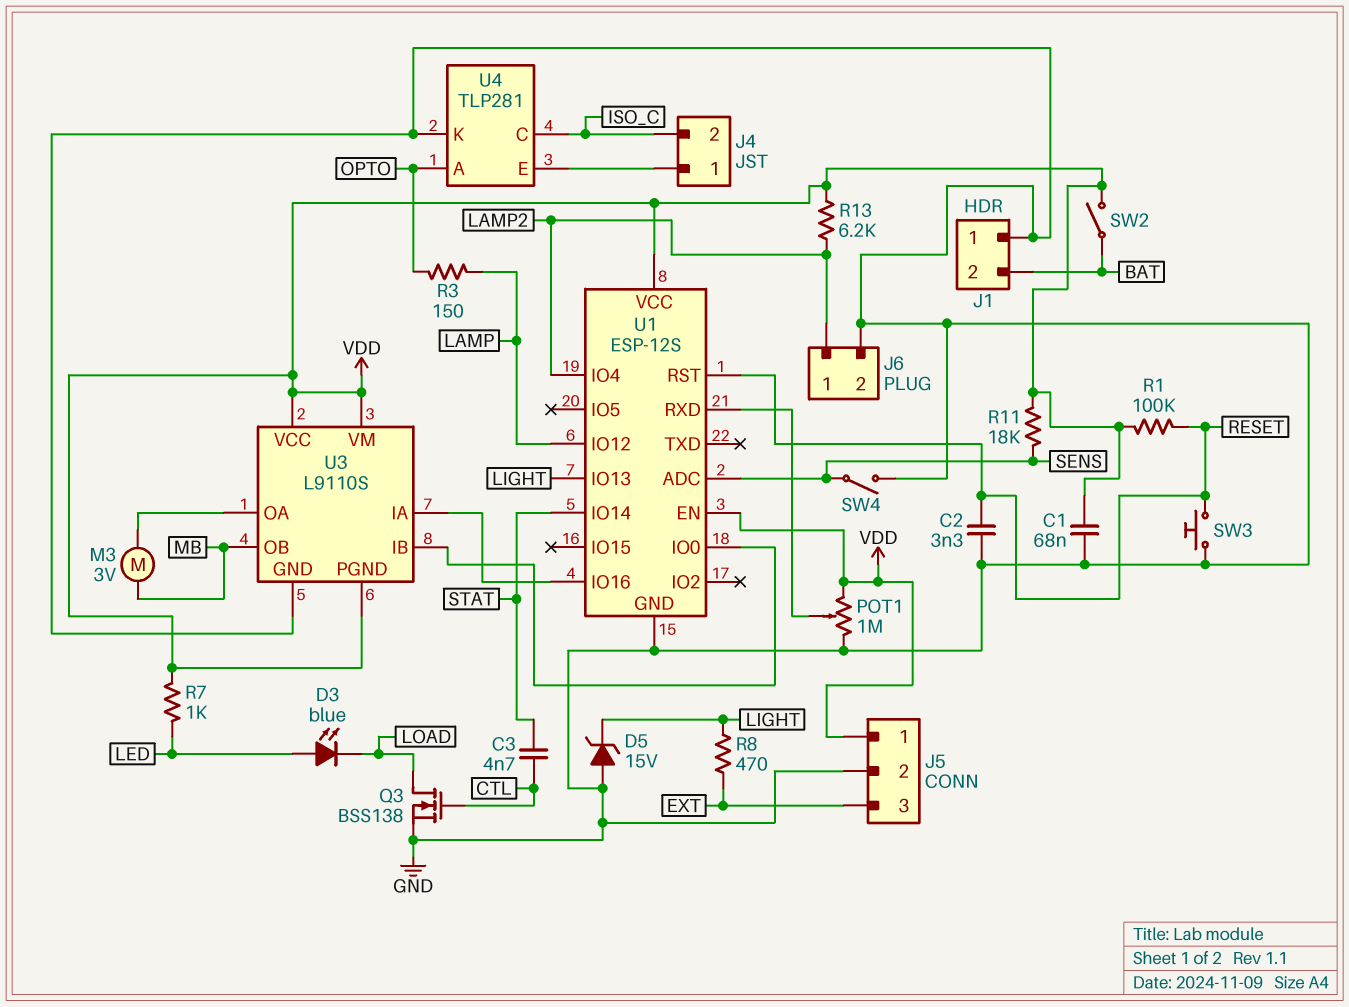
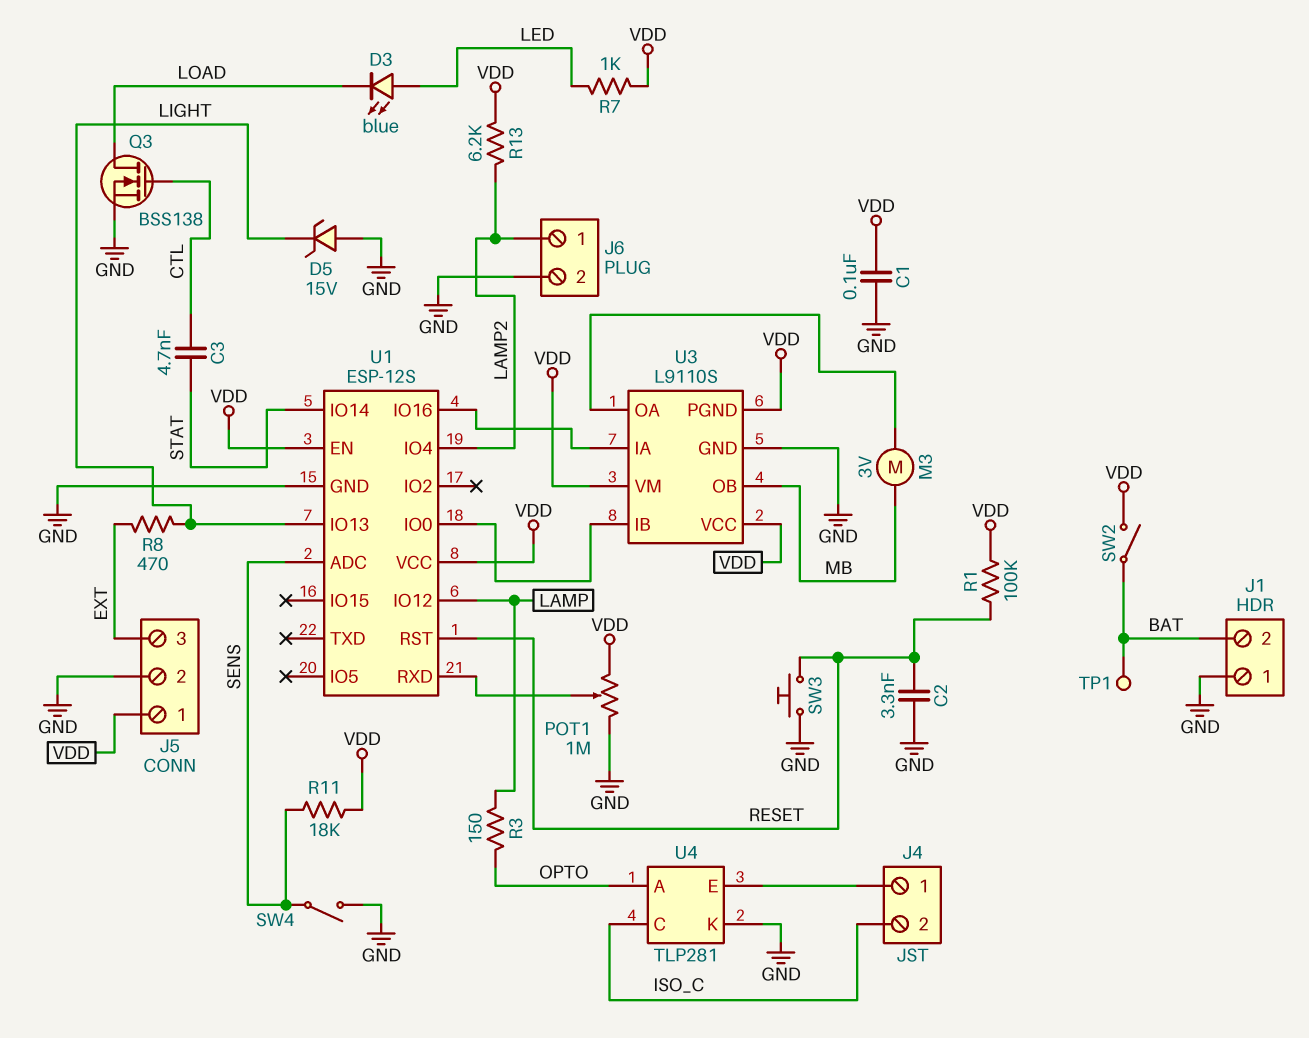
C1: 68nF (GND, VDD) -> 100nF (GND, VDD)
TP1: none -> test point (BAT)

